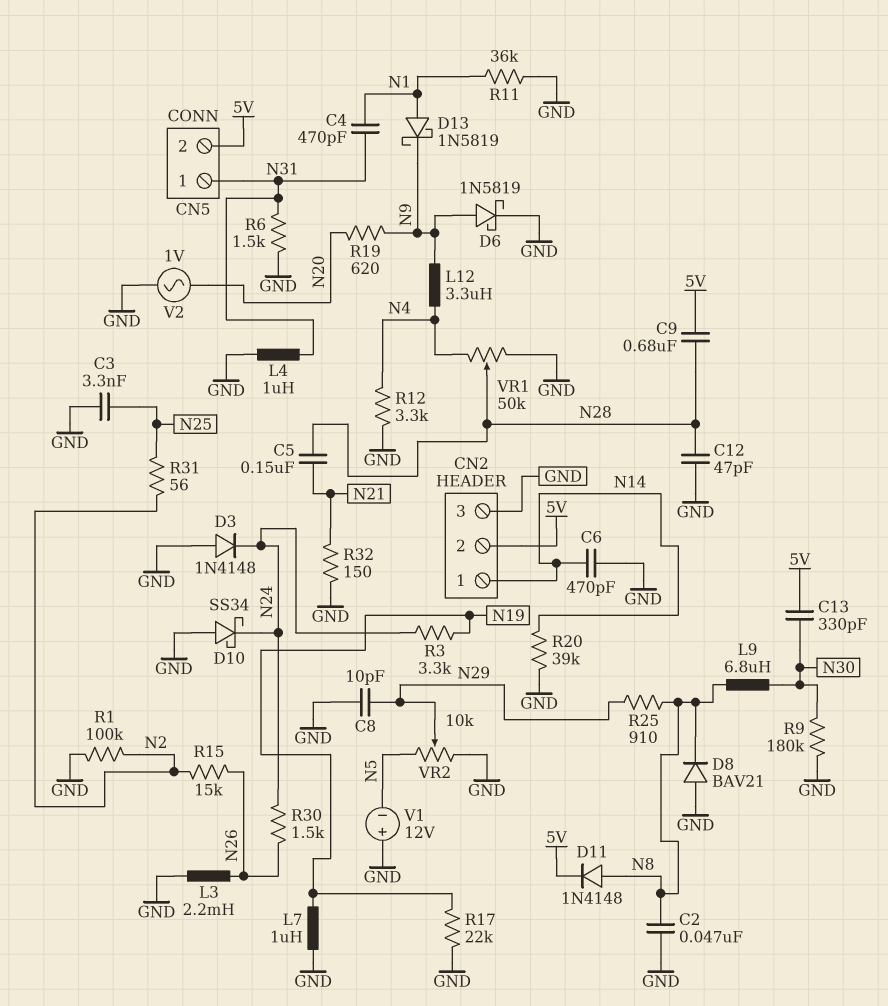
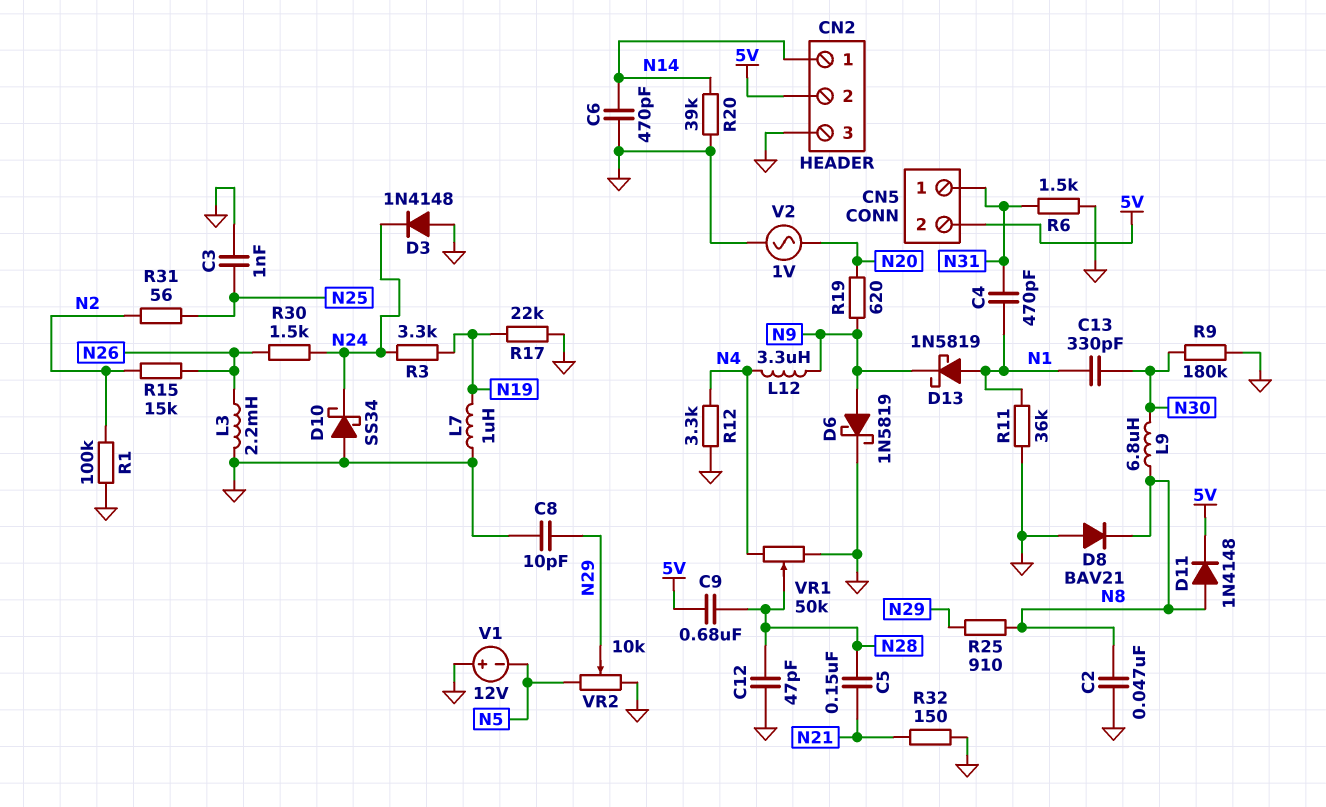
C3: 3.3nF (GND, N25) -> 1nF (GND, N25)
C13: 330pF (5V, N30) -> 330pF (N1, N30)
L4: 1uH (GND, N31) -> none

